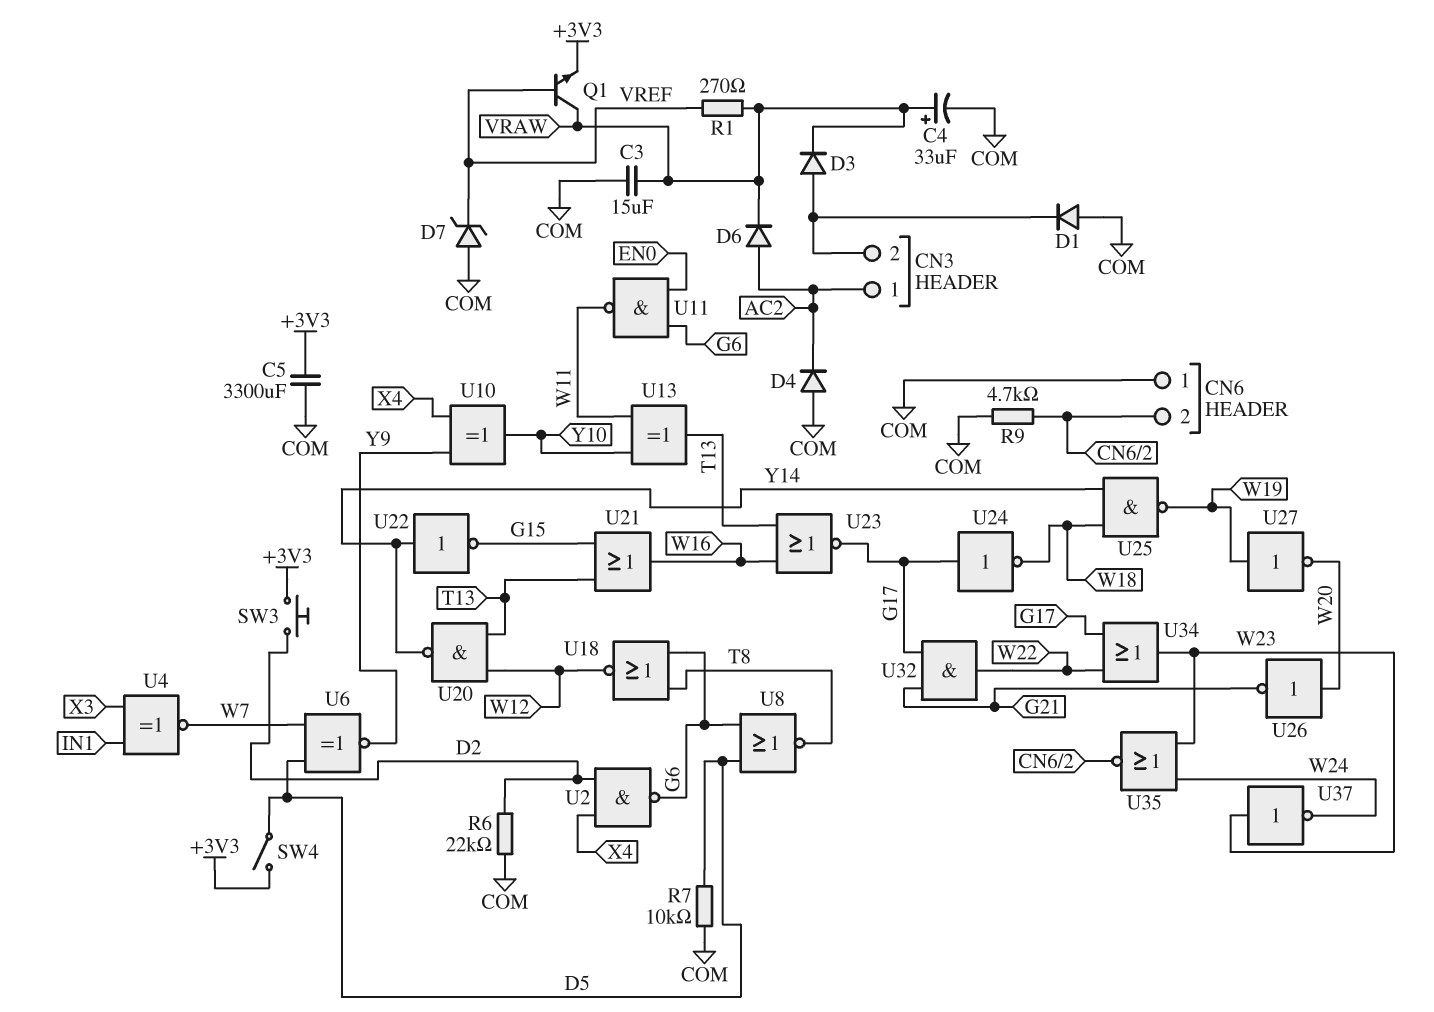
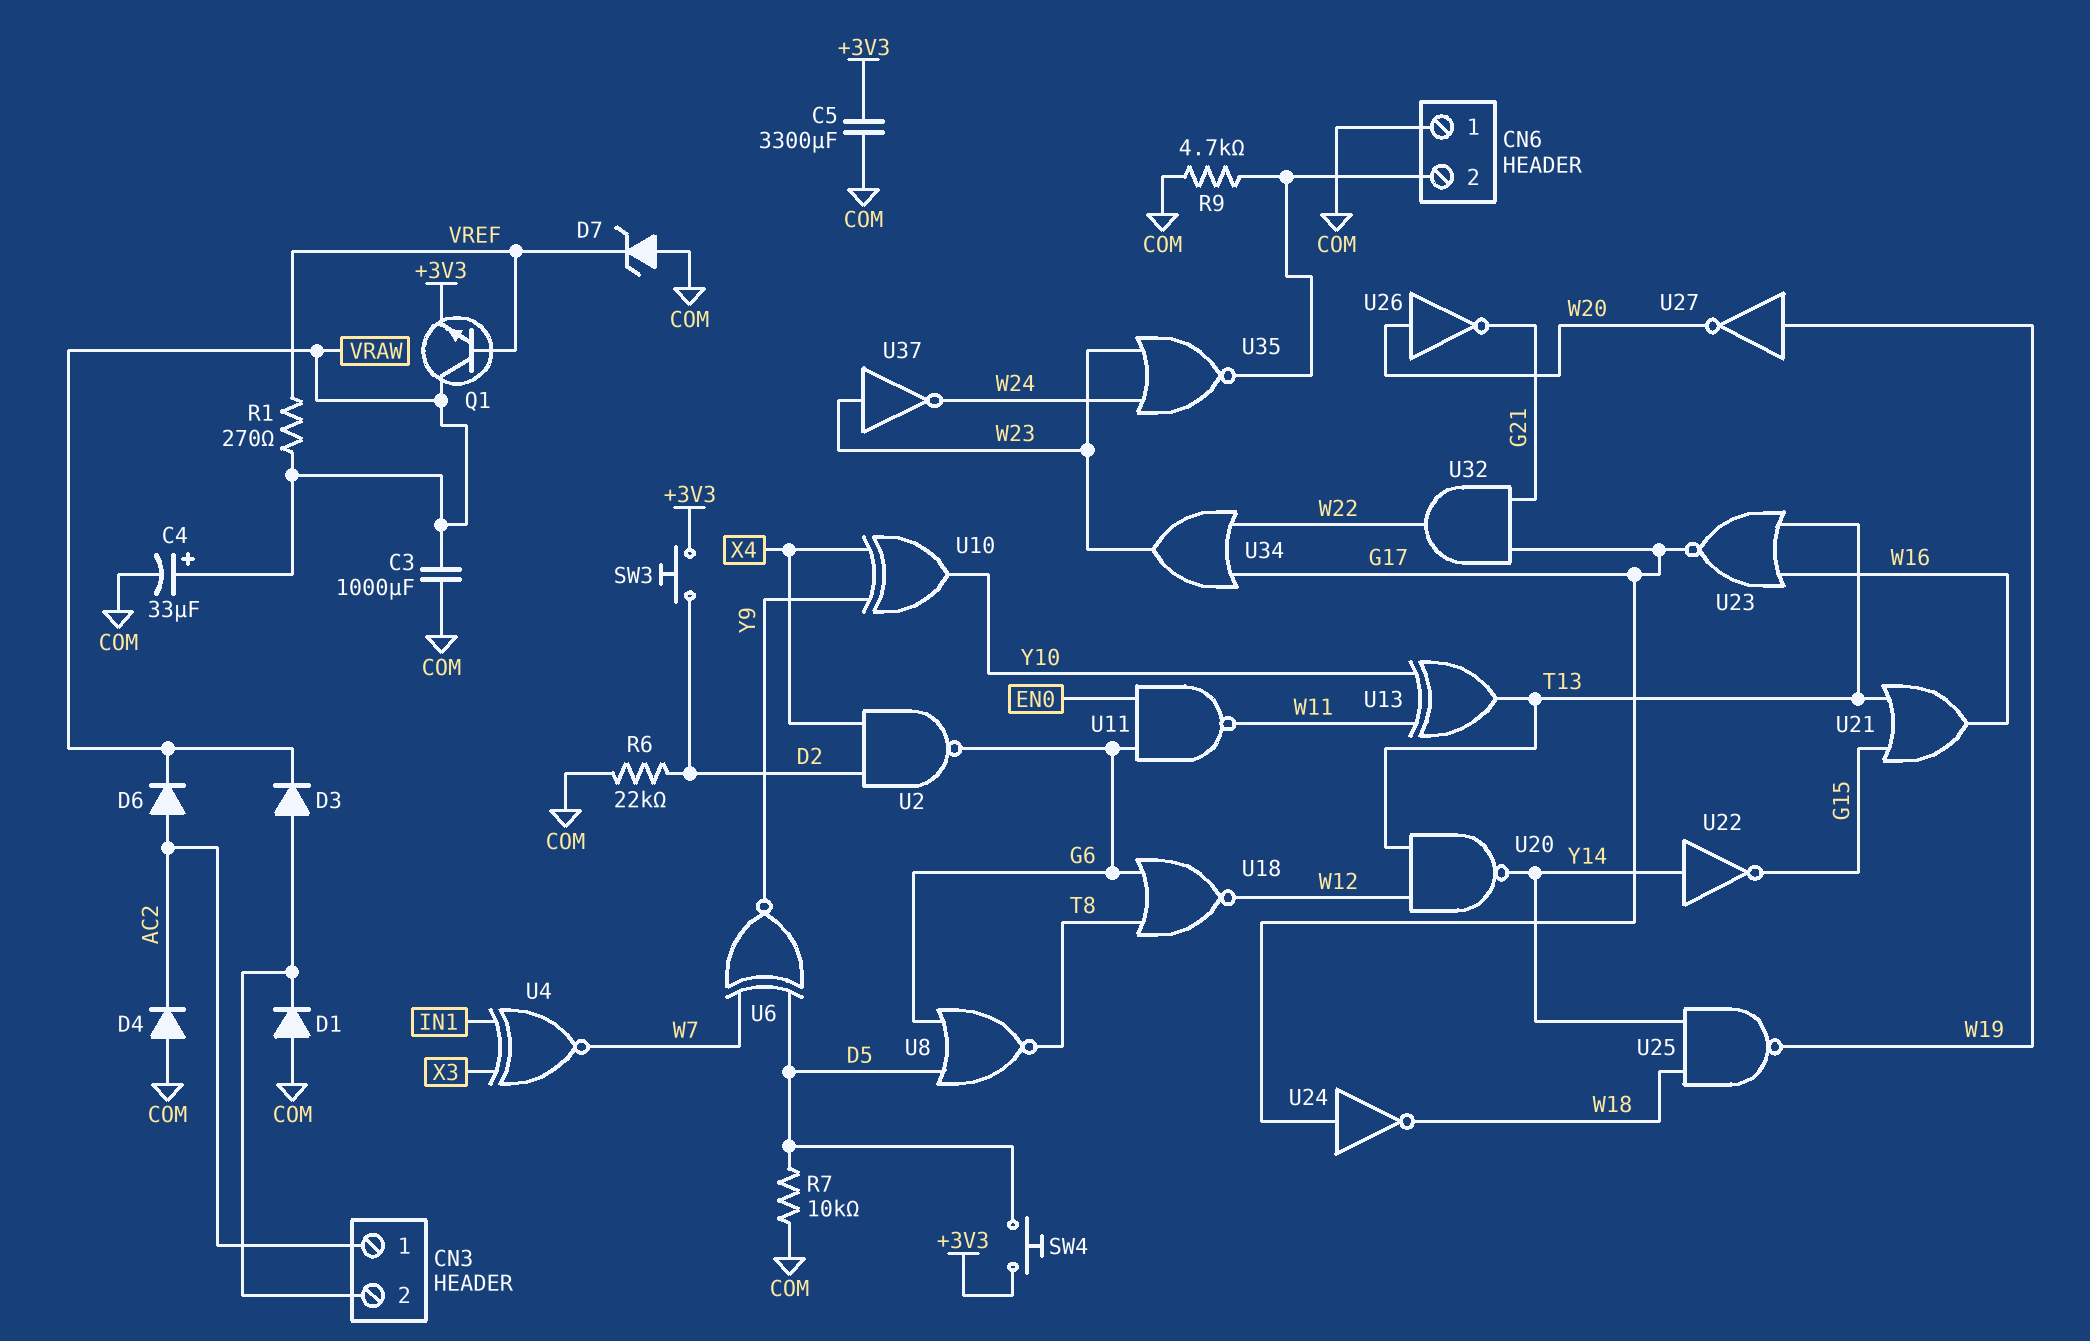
C3: 15uF (COM, VRAW) -> 1000uF (COM, VRAW)
SW4: switch (+3V3, D5) -> button (+3V3, D5)

